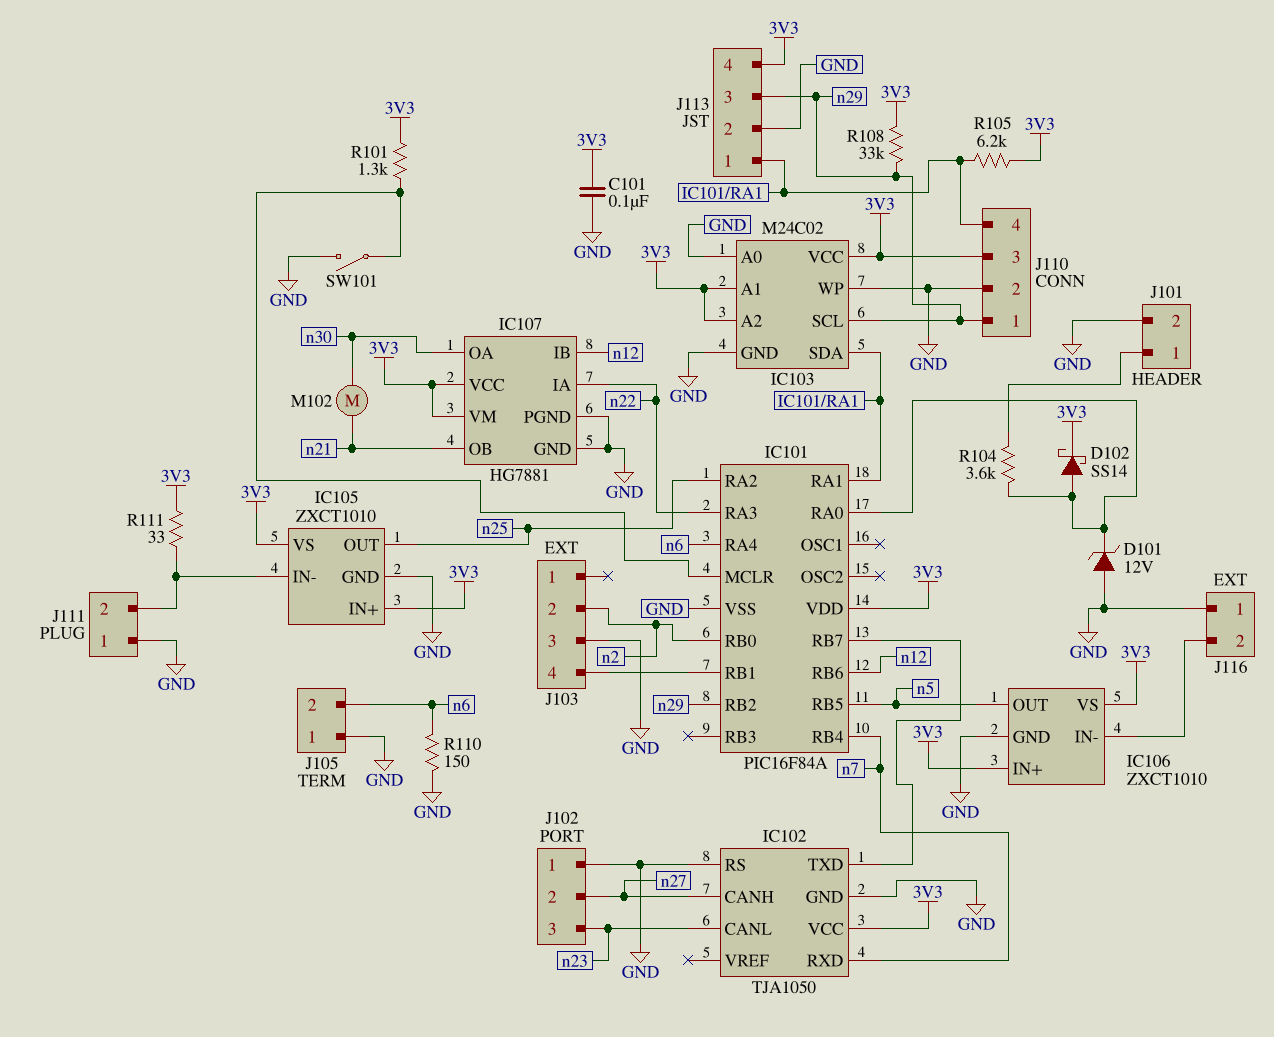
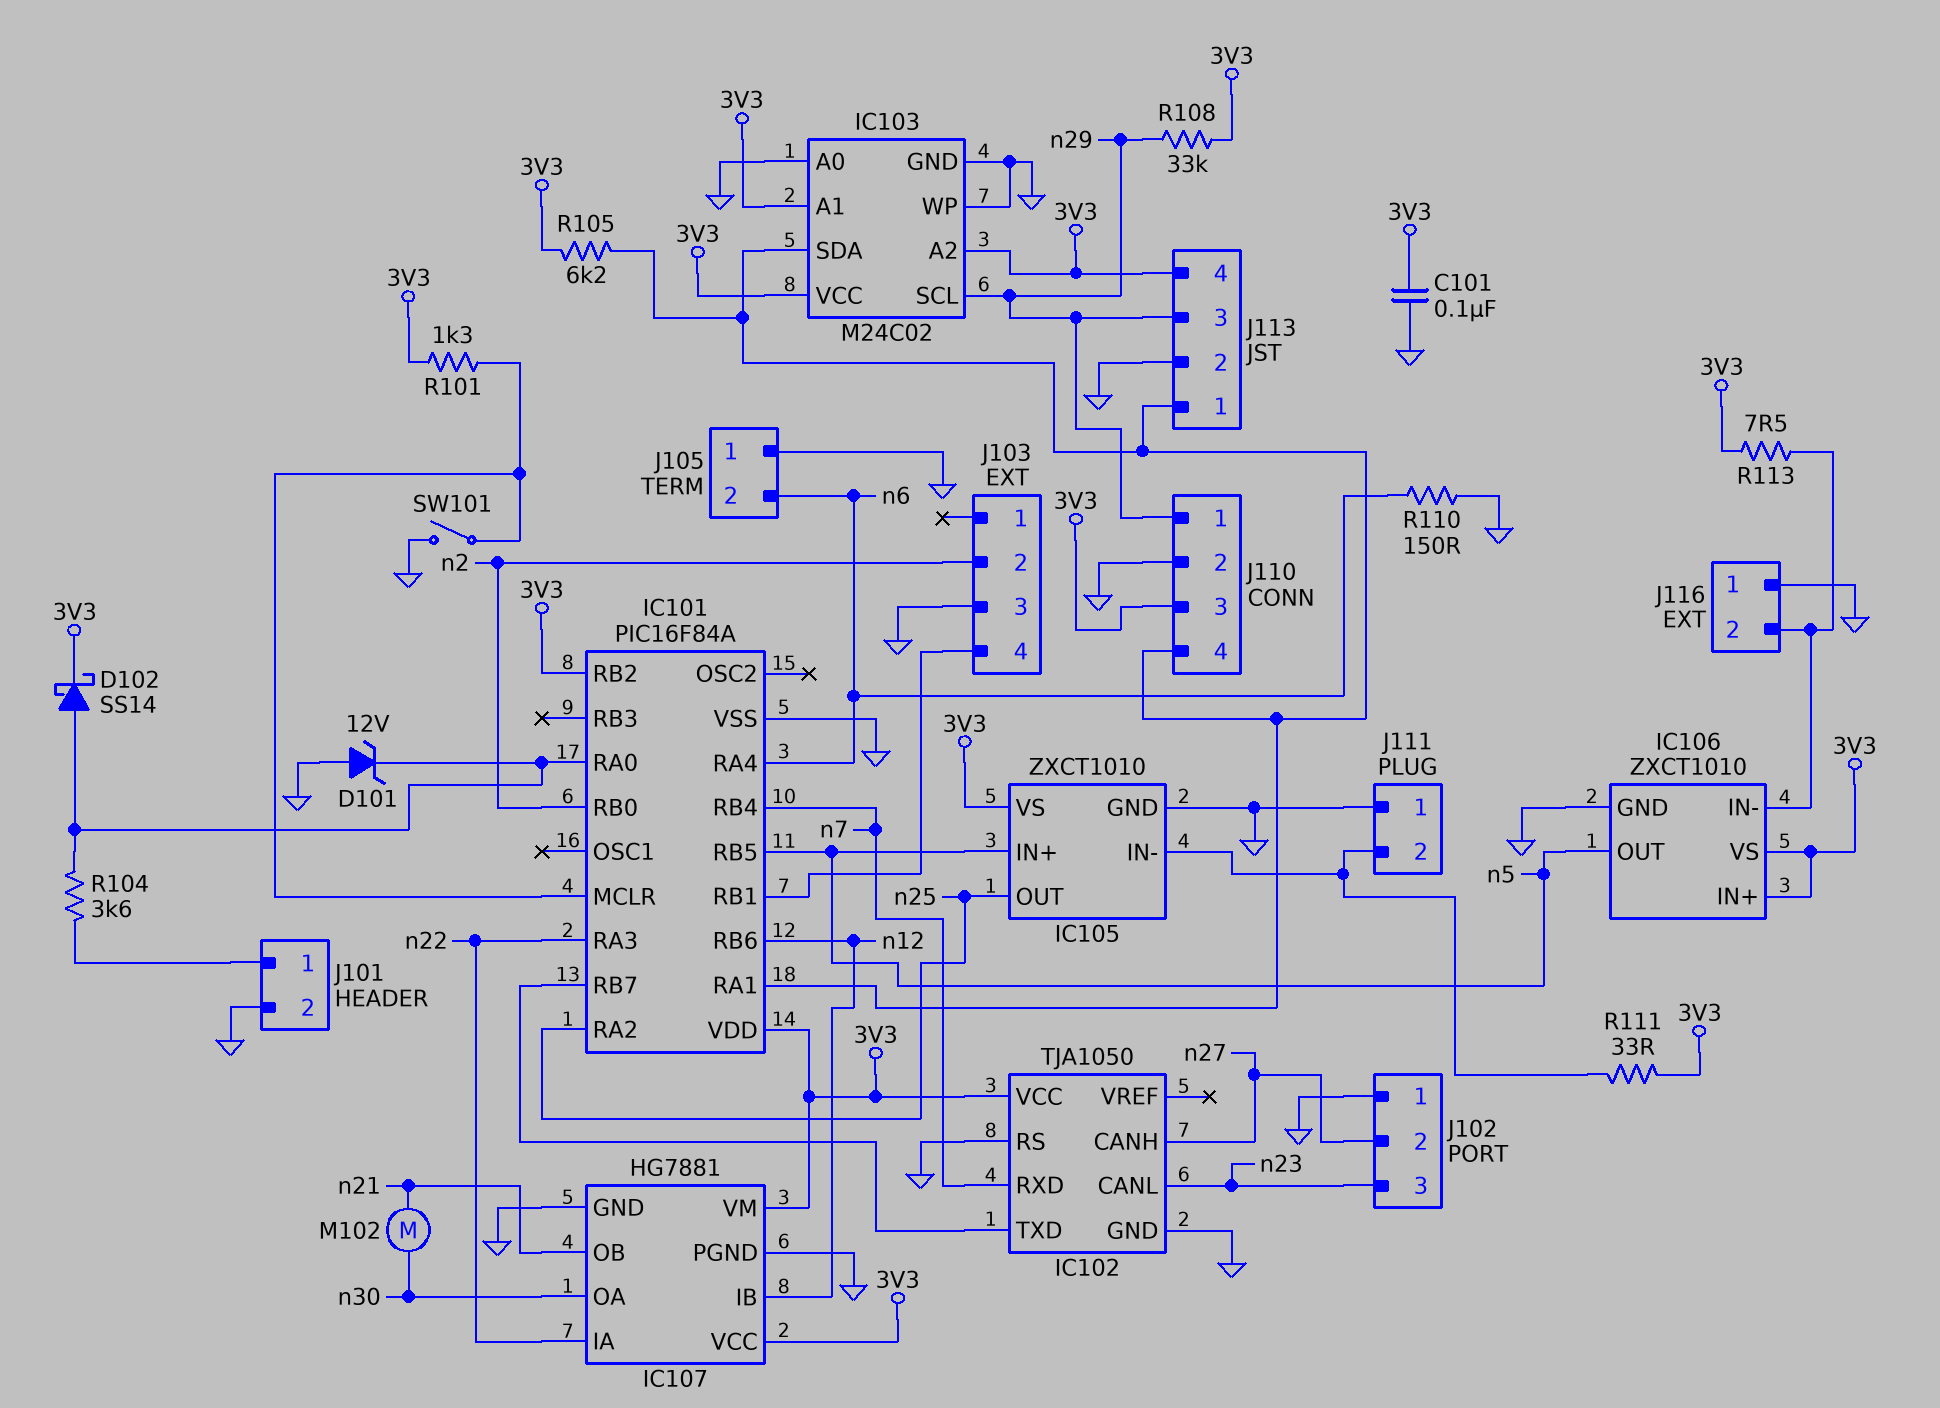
IC101 pin RB2: n29 -> 3V3
IC105 pin IN+: 3V3 -> n5
R113: none -> 7.5 (3V3, IC106/IN-)

